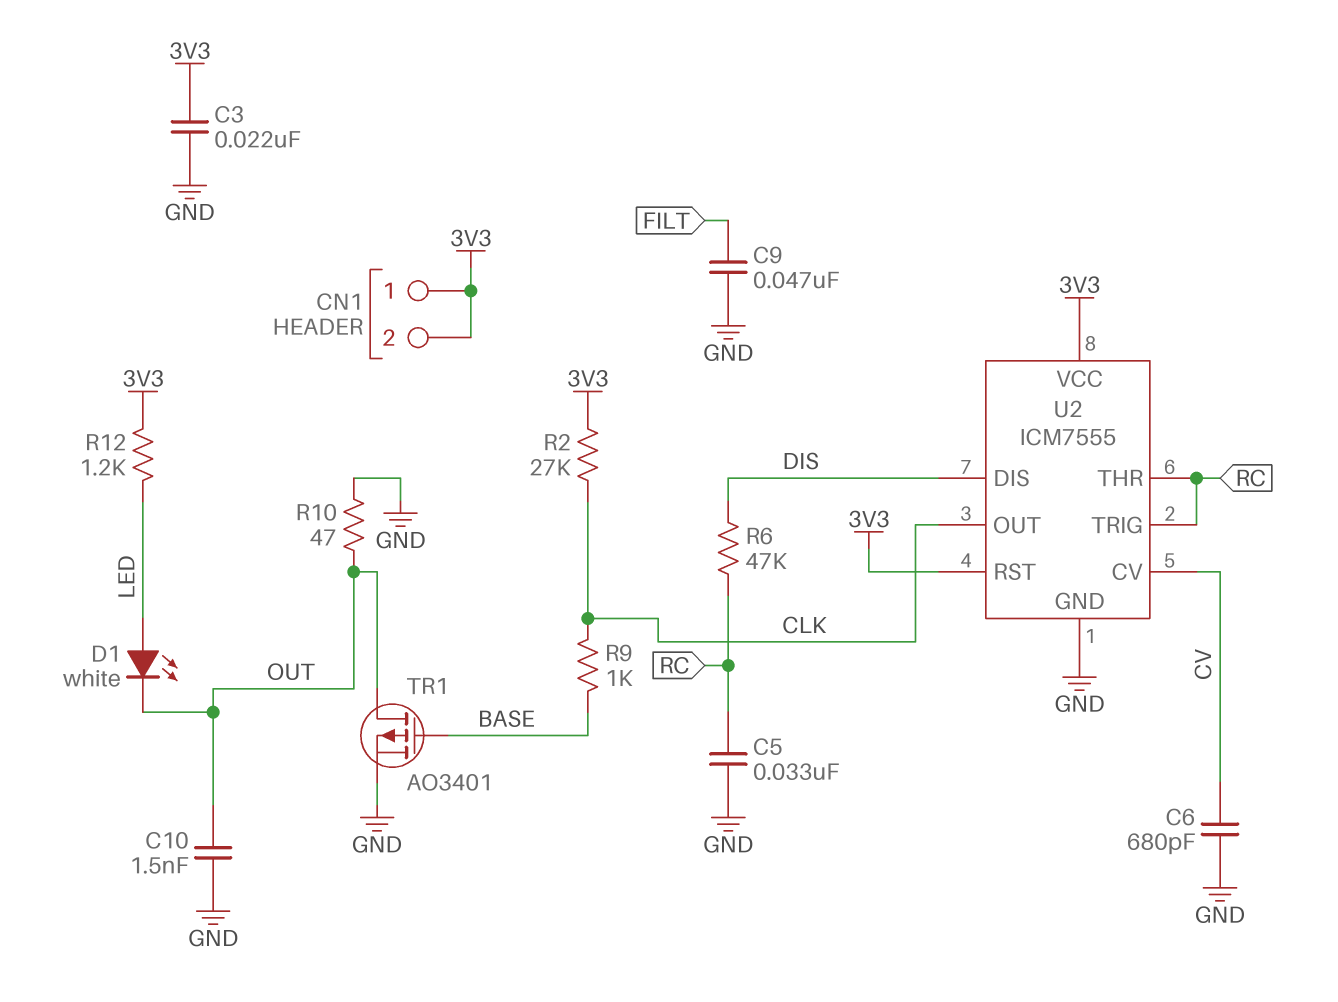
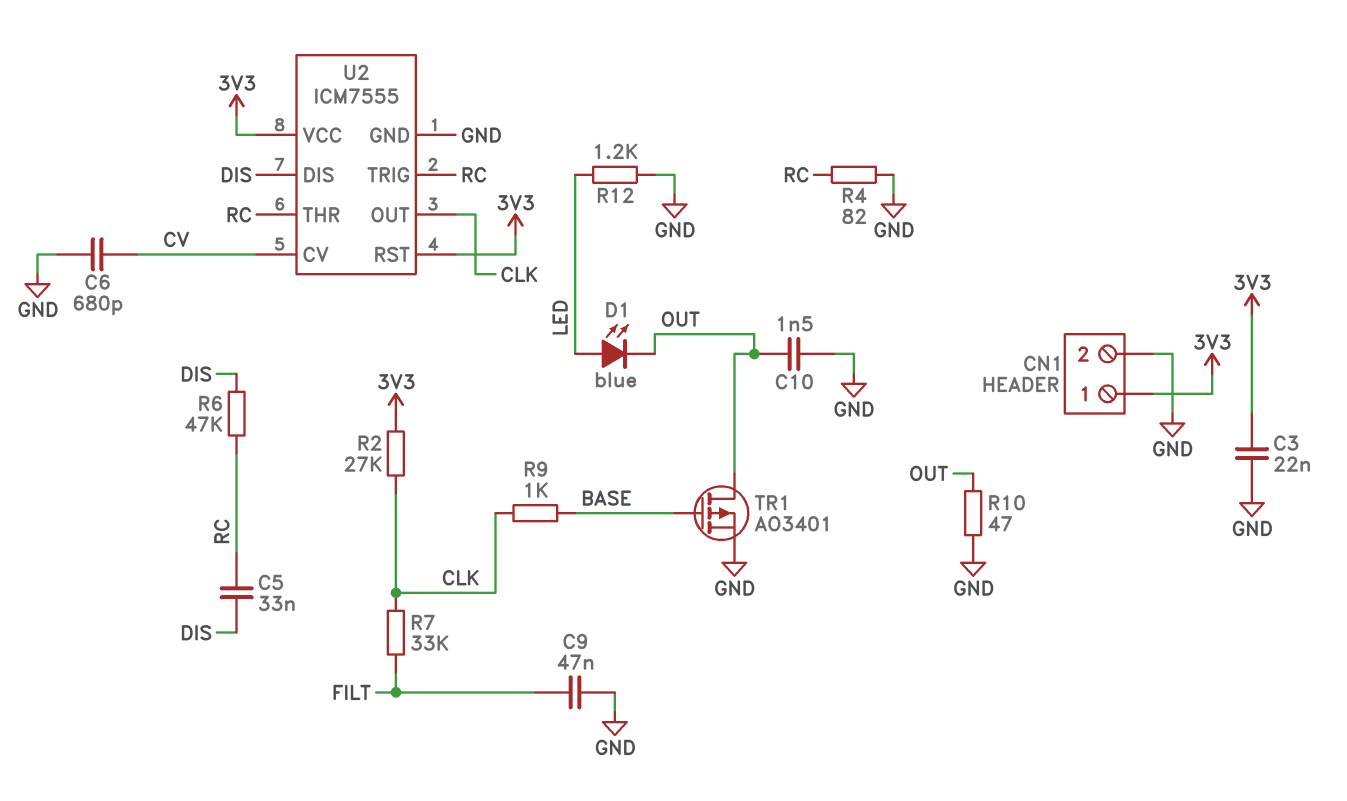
C5: 33nF (GND, RC) -> 33nF (DIS, RC)
CN1 pin 2: 3V3 -> GND
D1: LED white (A LED, K OUT) -> LED blue (A LED, K OUT)
R4: none -> 82 (GND, RC)
R7: none -> 33k (CLK, FILT)
R12: 1.2k (3V3, LED) -> 1.2k (GND, LED)

